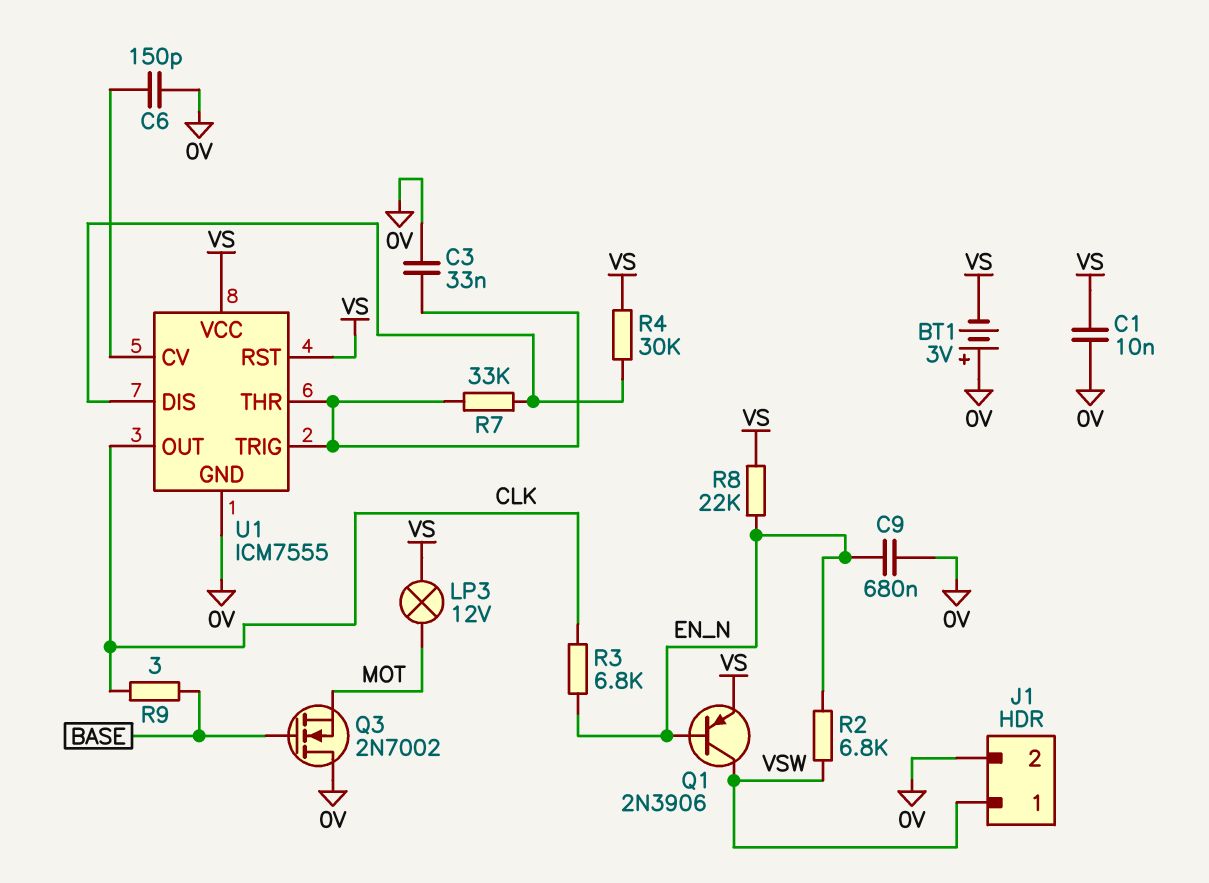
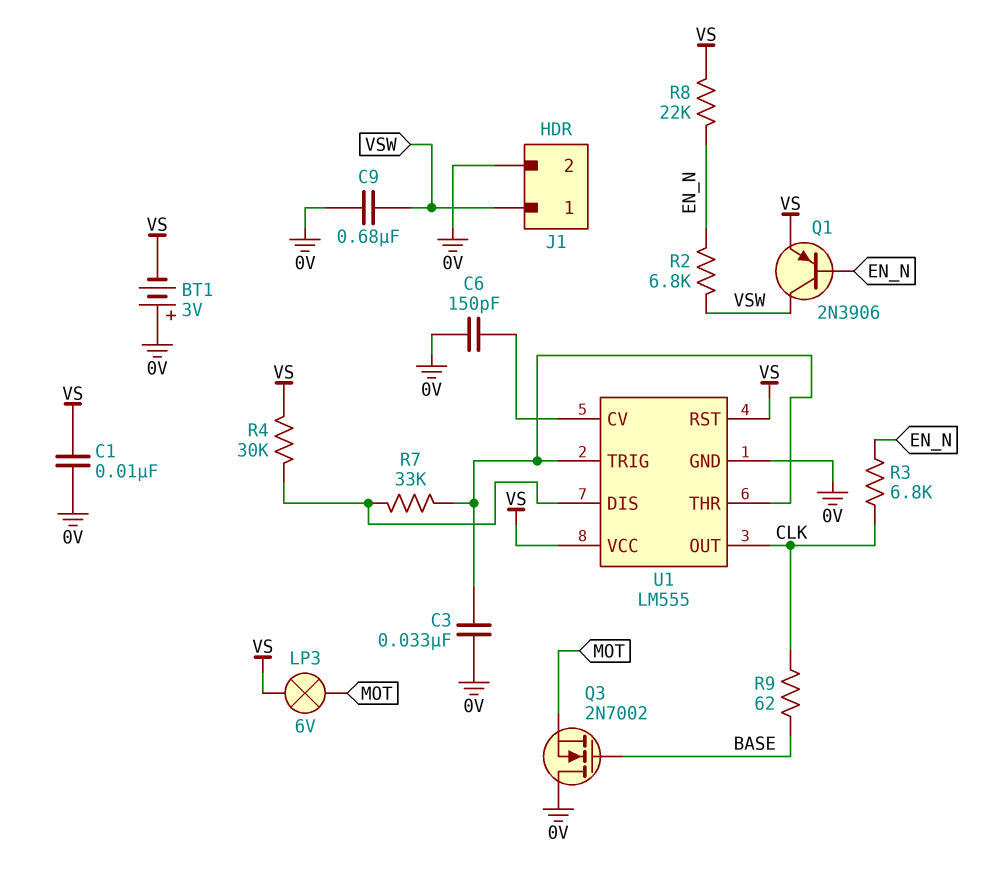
C9: 680nF (0V, EN_N) -> 680nF (0V, VSW)
LP3: lamp 12V (MOT, VS) -> lamp 6V (MOT, VS)
R9: 3 (BASE, CLK) -> 62 (BASE, CLK)
U1: ICM7555 -> LM555

